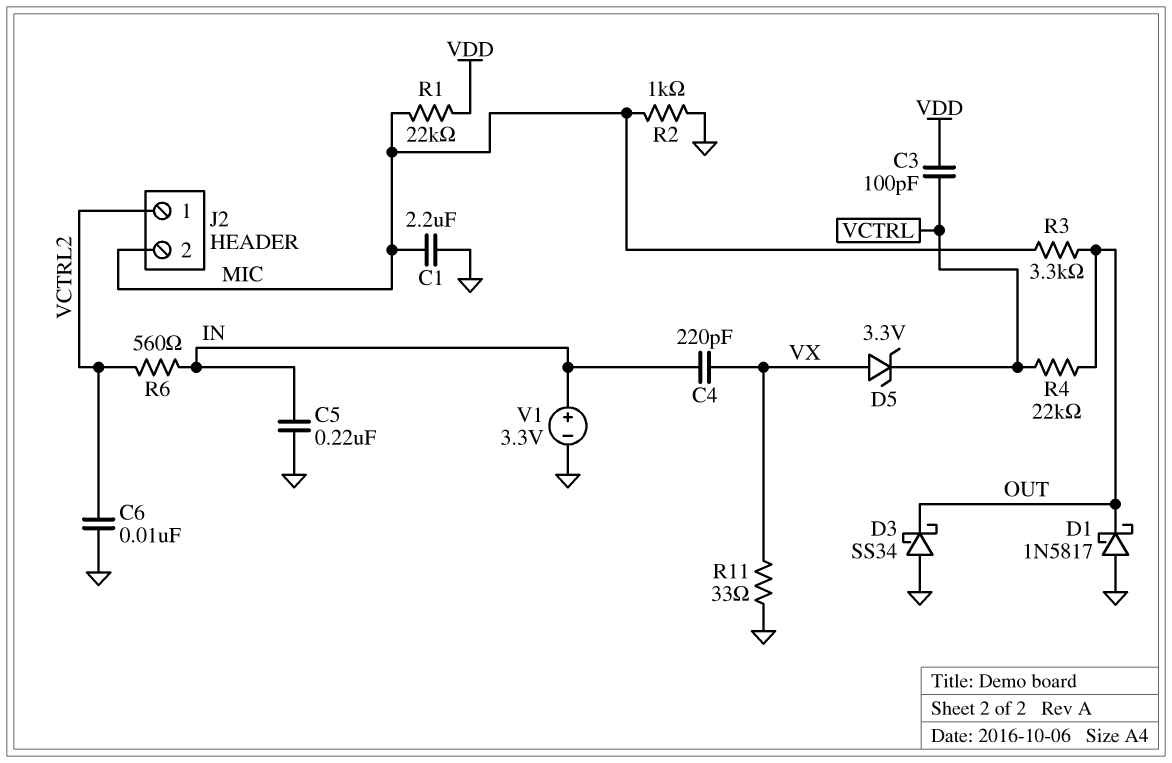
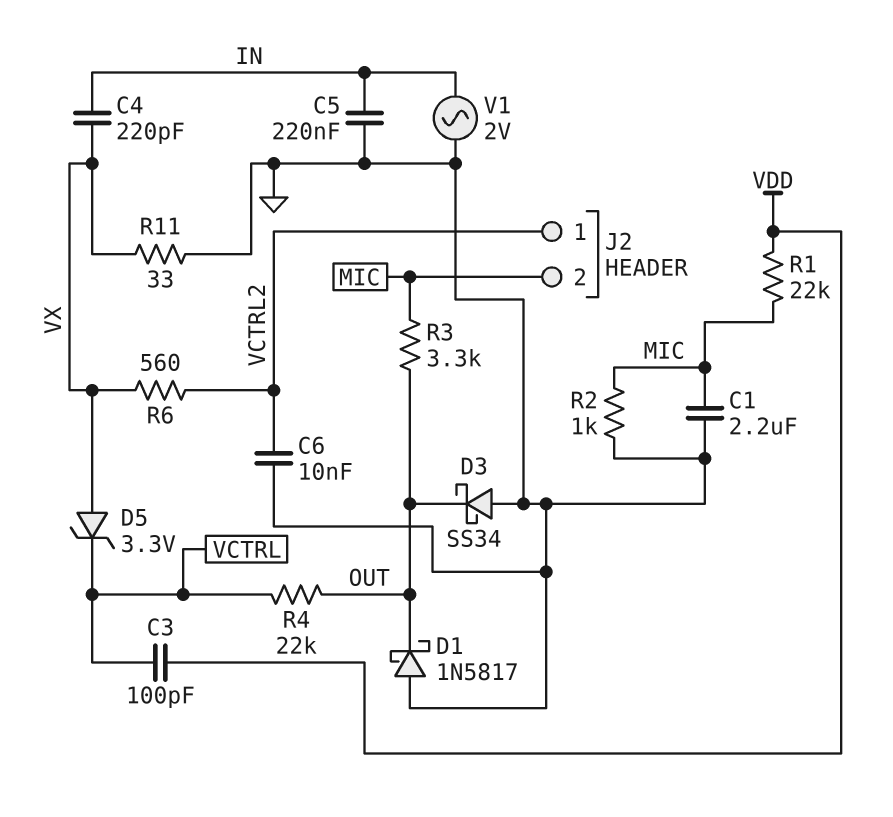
R6: 560 (IN, VCTRL2) -> 560 (VCTRL2, VX)
V1: 3.3V (plus IN, minus GND) -> AC 2V (GND, IN)

